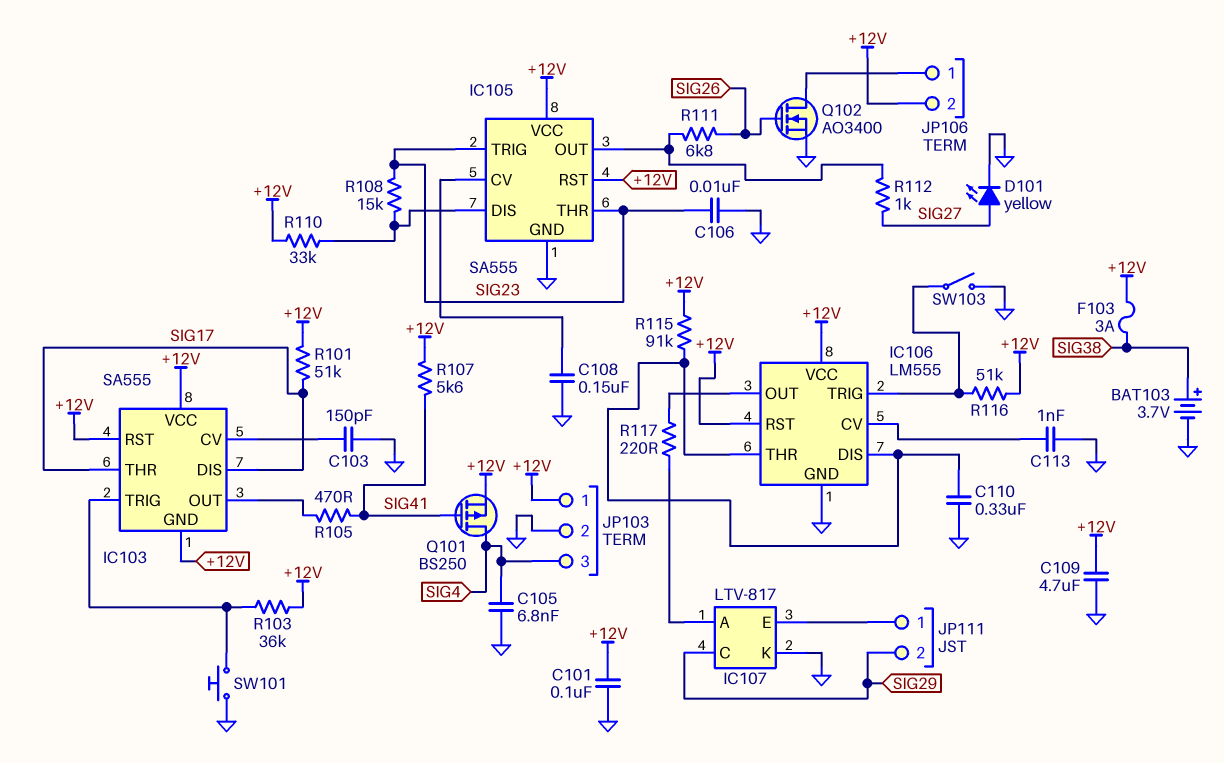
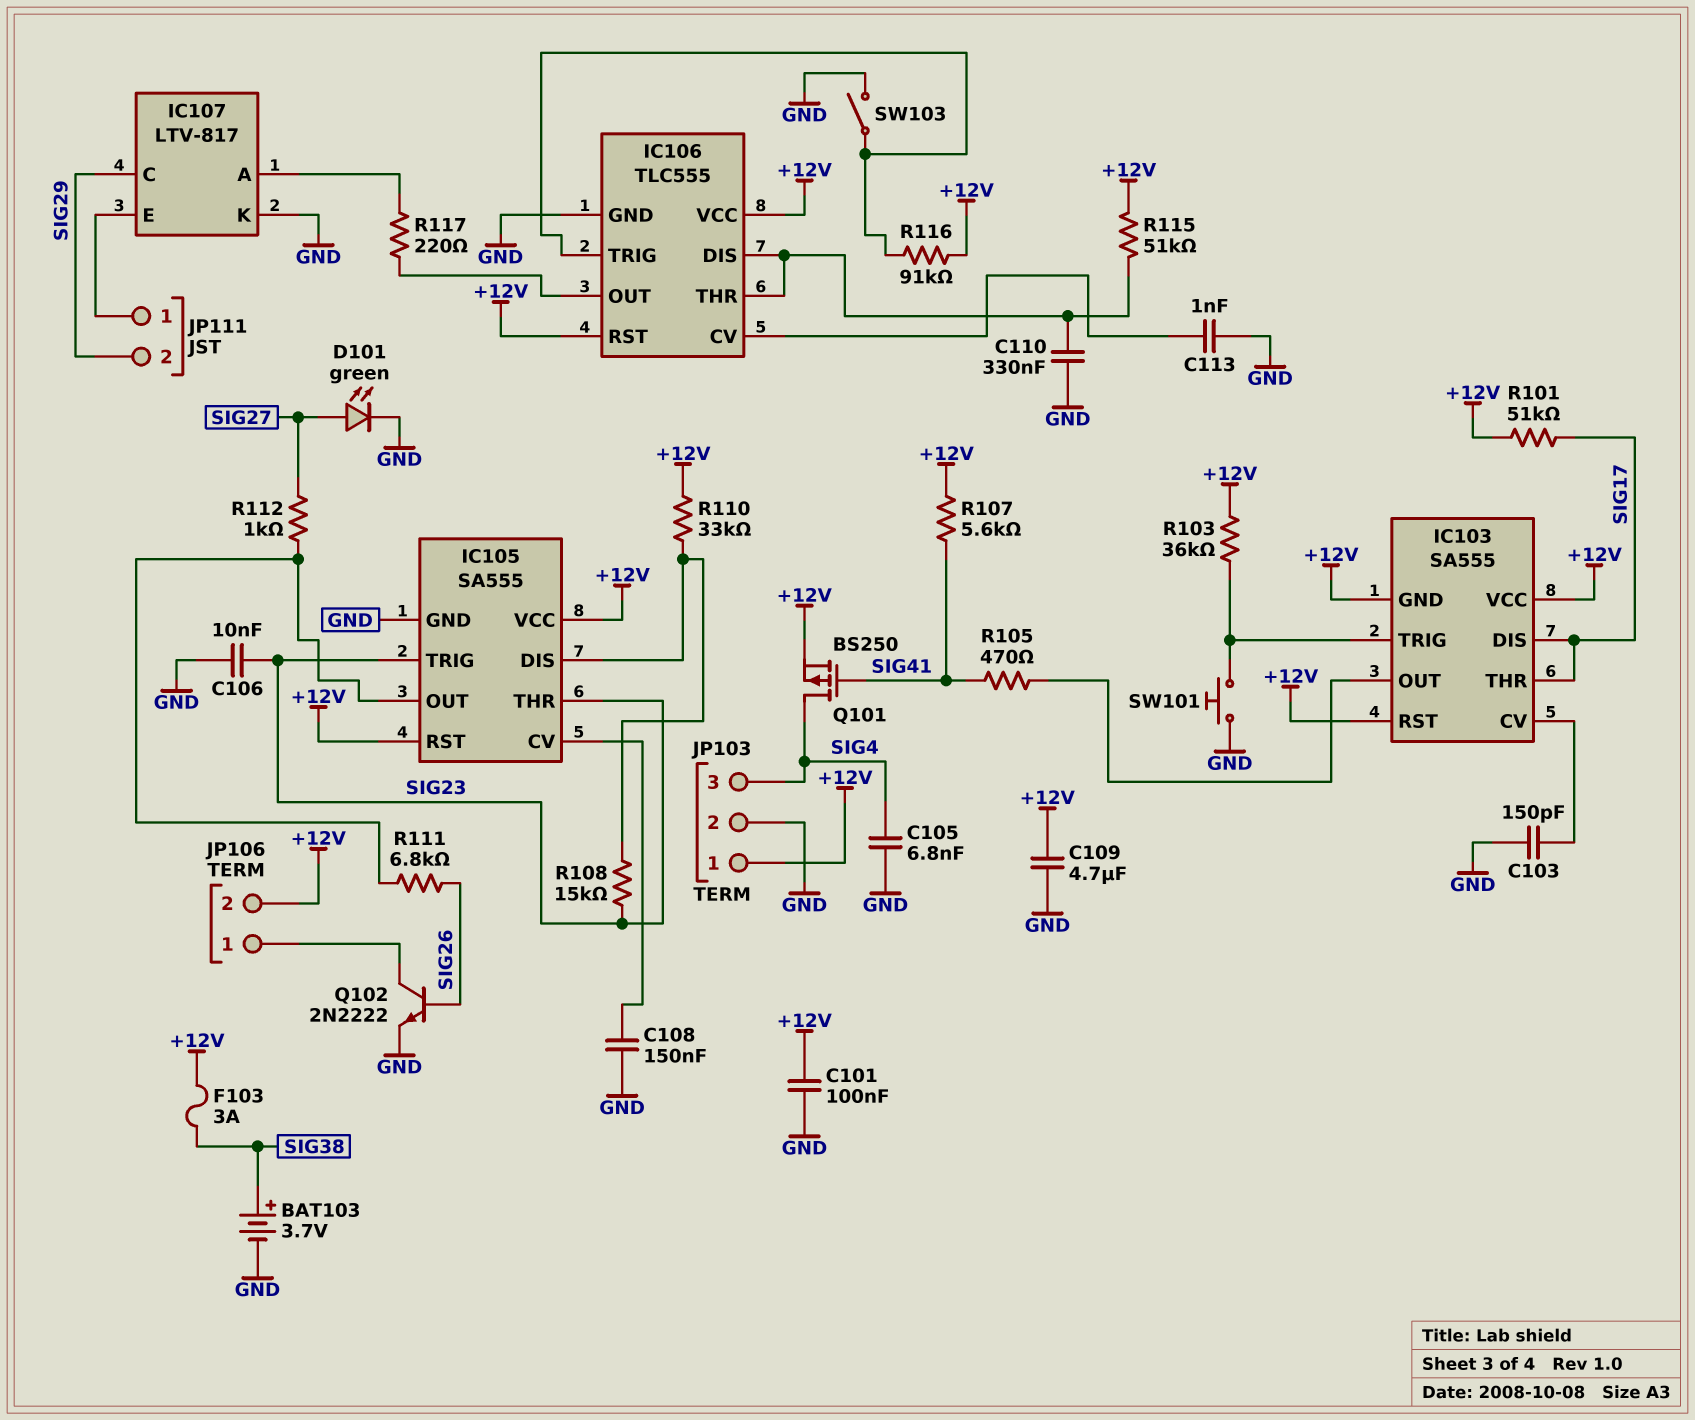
D101: LED yellow (A SIG27, K GND) -> LED green (A SIG27, K GND)
IC106: LM555 -> TLC555
Q102: NMOS AO3400 (G SIG26, D JP106/1, S GND) -> NPN 2N2222 (B SIG26, C JP106/1, E GND)
R115: 91k (+12V, IC106/DIS) -> 51k (+12V, IC106/DIS)
R116: 51k (+12V, IC106/TRIG) -> 91k (+12V, IC106/TRIG)

